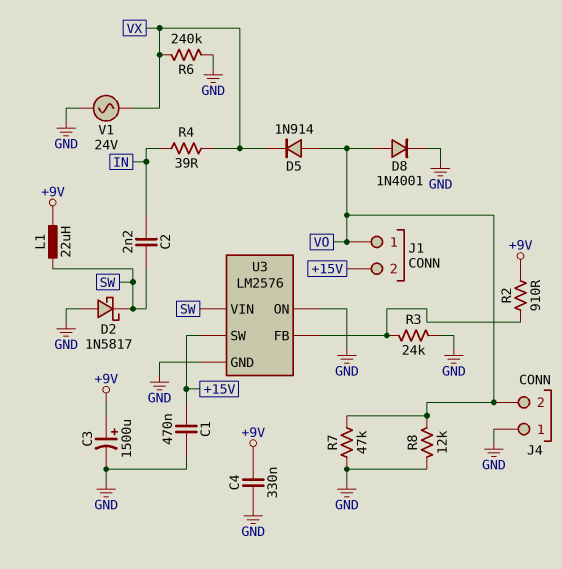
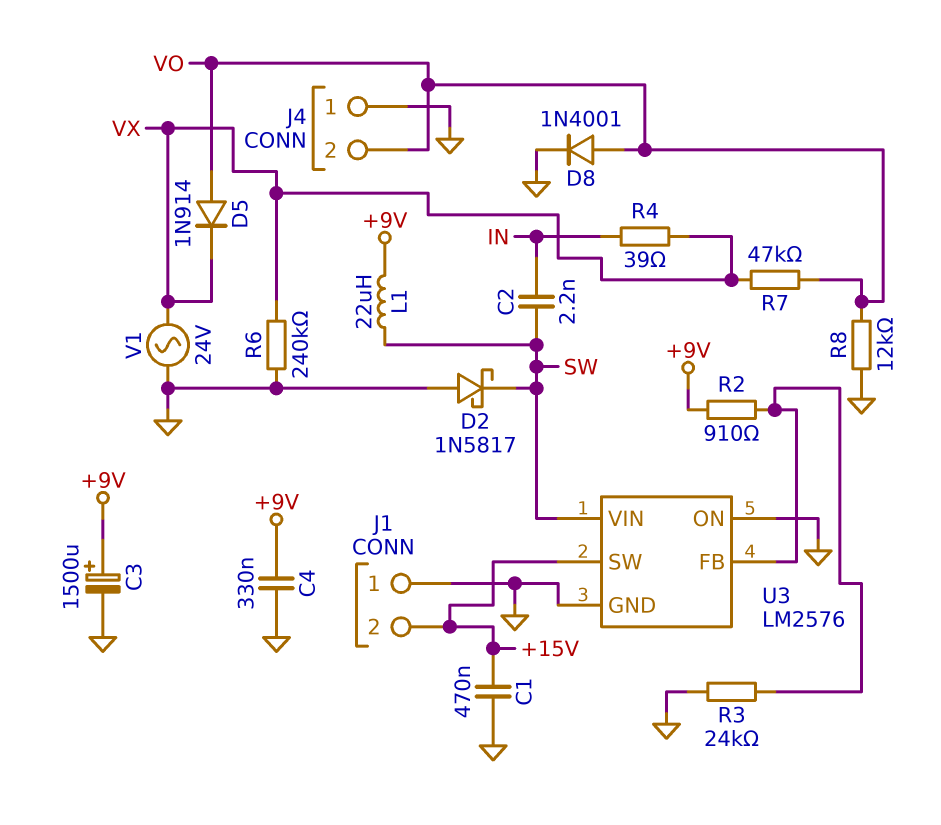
J1 pin 1: VO -> GND
R7: 47k (GND, VO) -> 47k (VO, VX)

